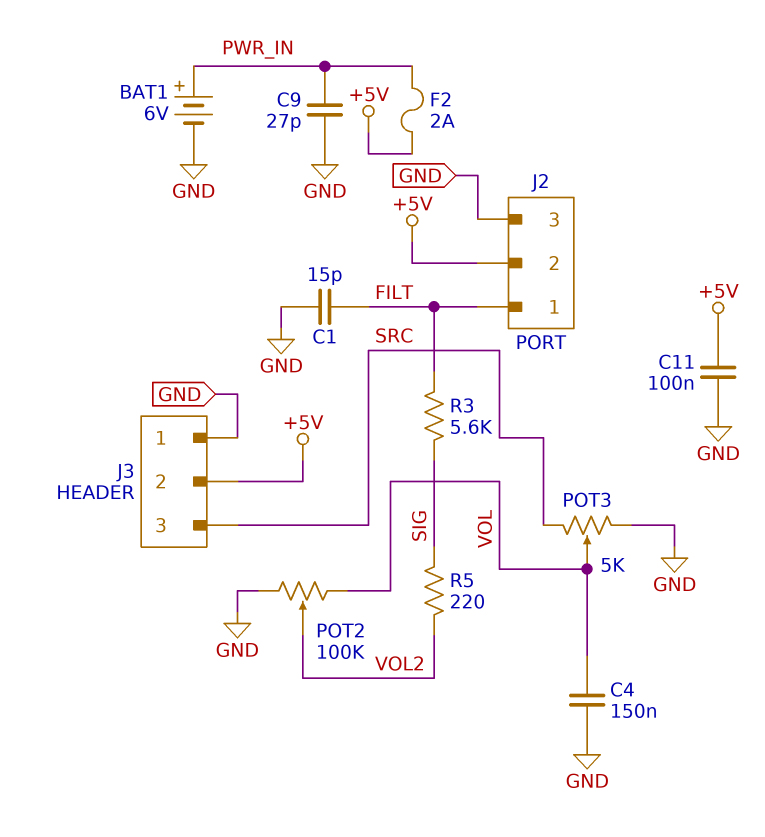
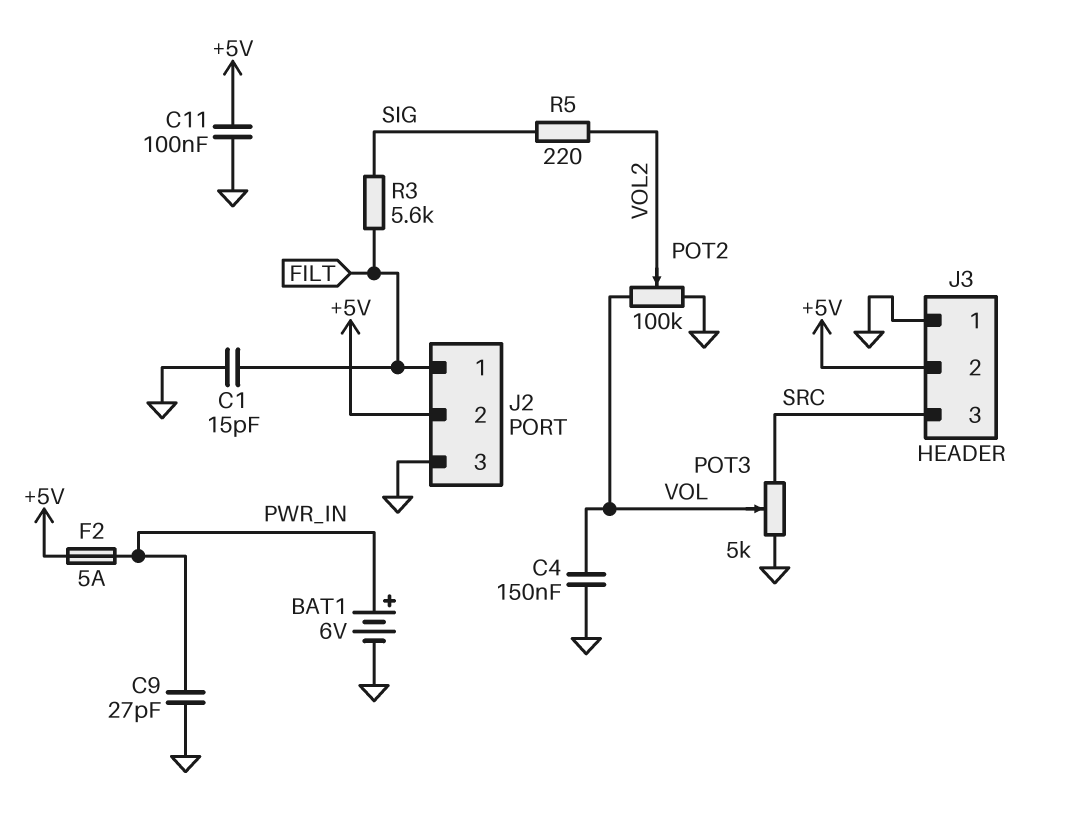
F2: 2A (+5V, PWR_IN) -> 5A (+5V, PWR_IN)

